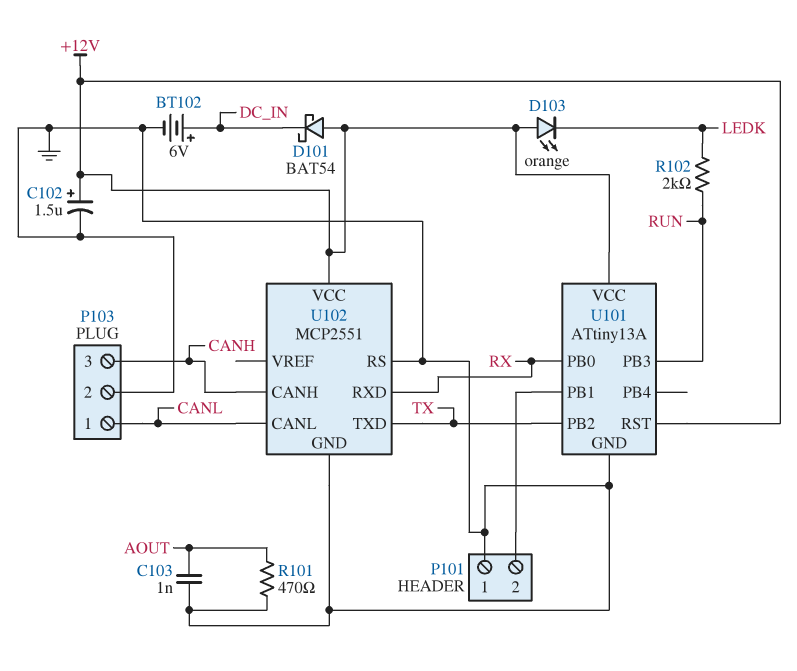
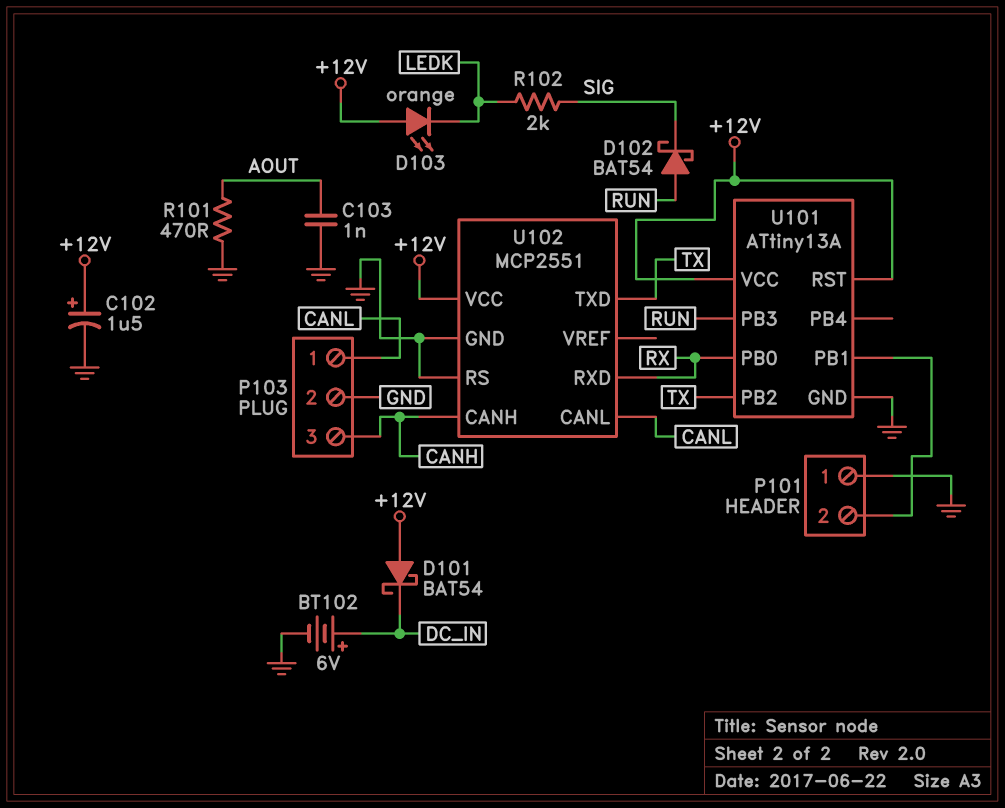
D102: none -> schottky BAT54 (A RUN, K SIG)
R102: 2k (LEDK, RUN) -> 2k (LEDK, SIG)

